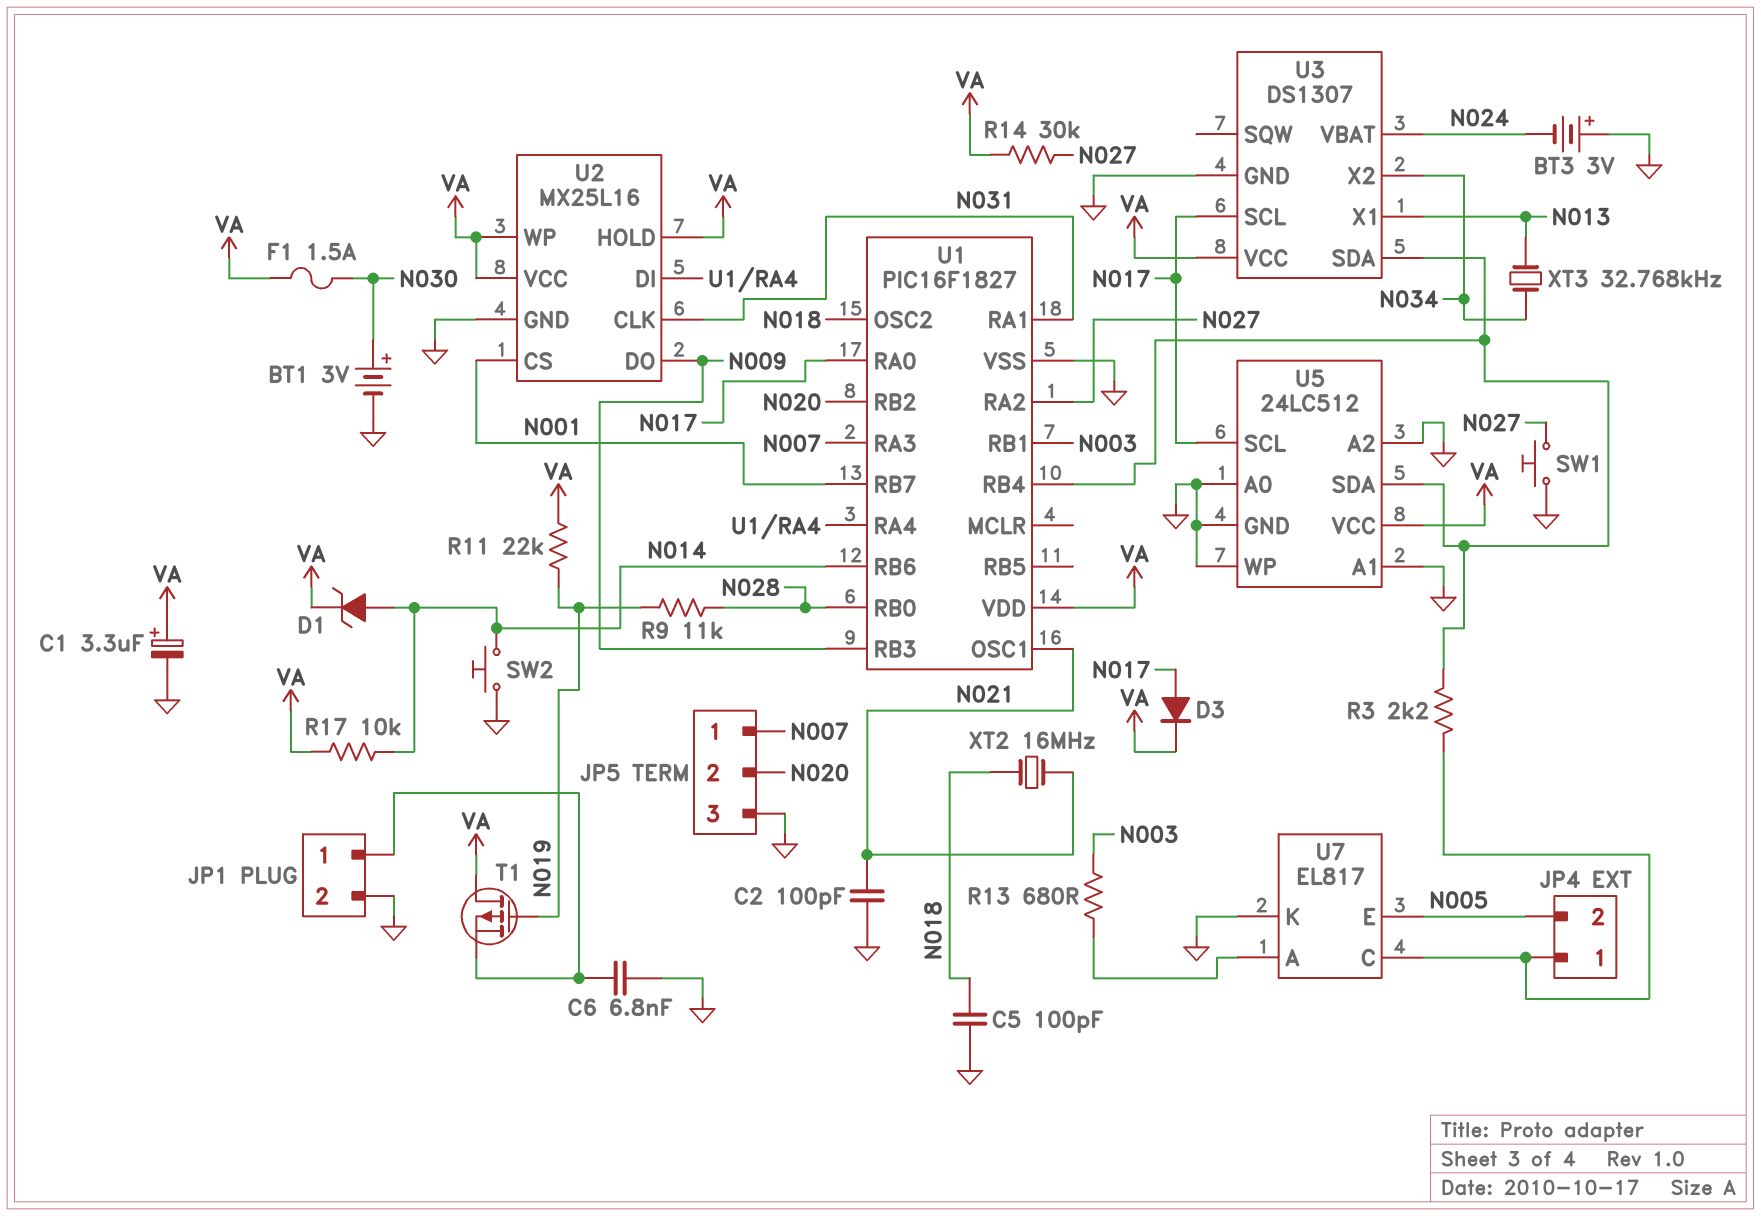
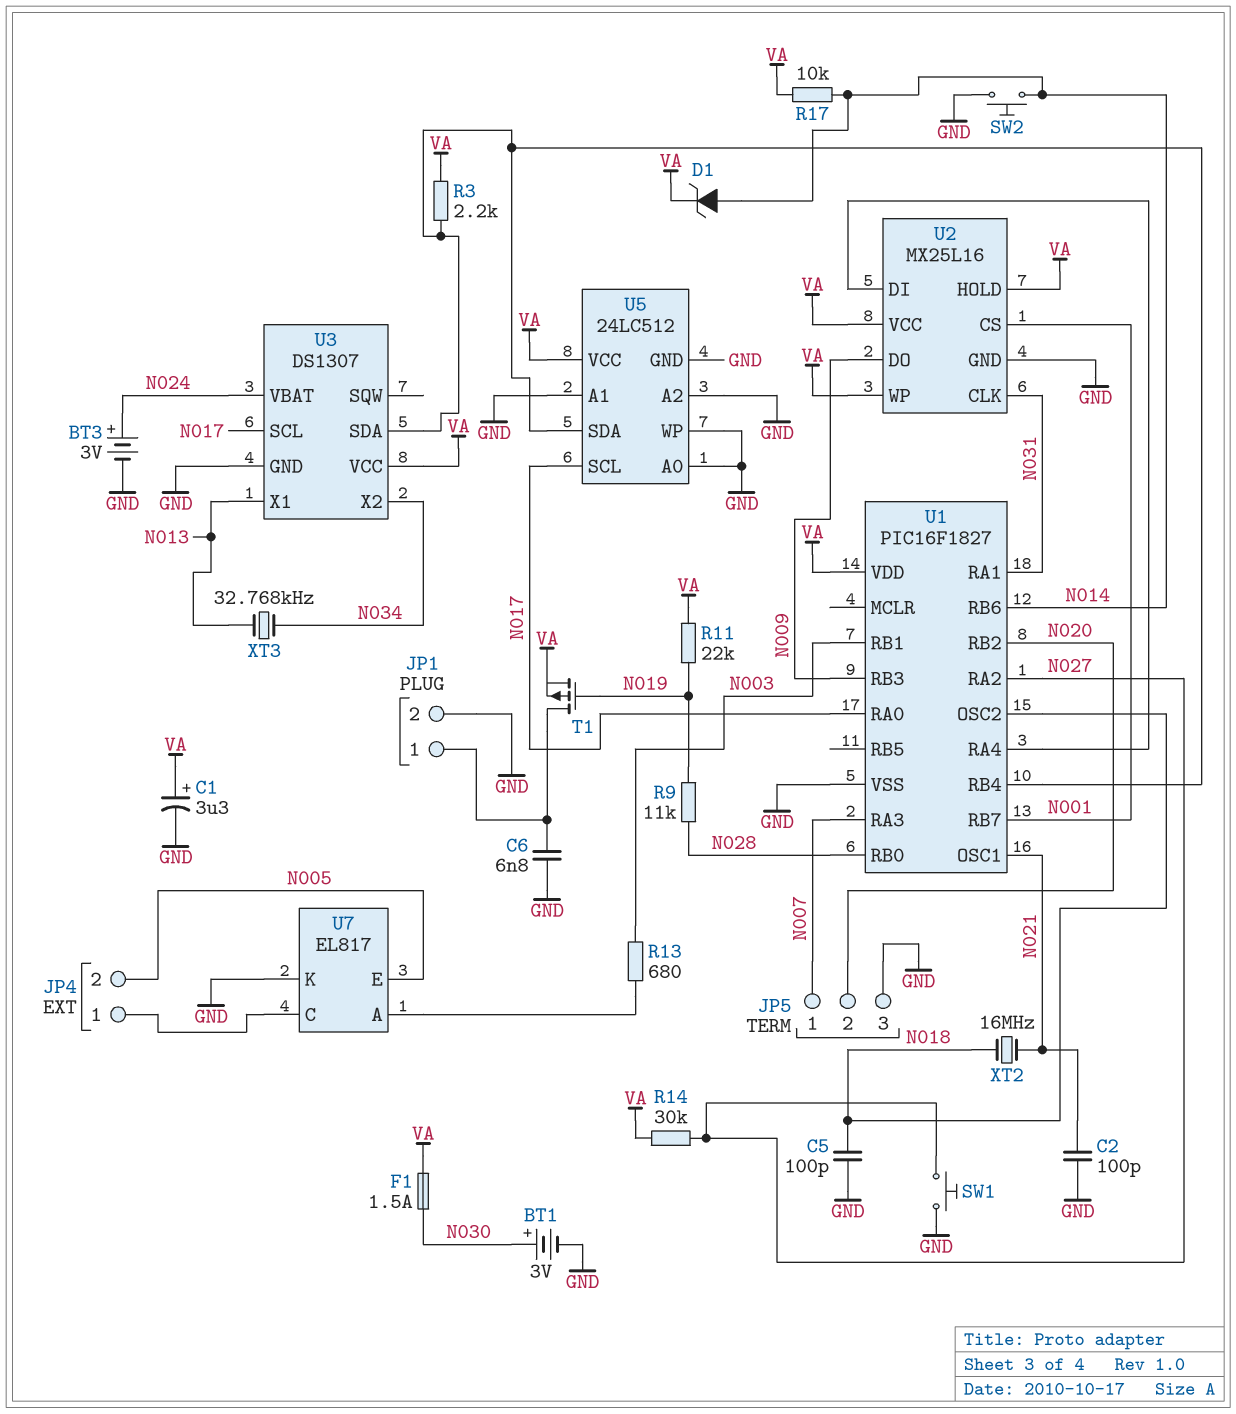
BT3: 3V (plus GND, minus N024) -> 3V (plus N024, minus GND)
D3: diode (A N017, K VA) -> none
R3: 2.2k (JP4/1, U1/RB4) -> 2.2k (U1/RB4, VA)
T1: PMOS (G N019, D VA, S JP1/1) -> PMOS (G N019, D JP1/1, S VA)

